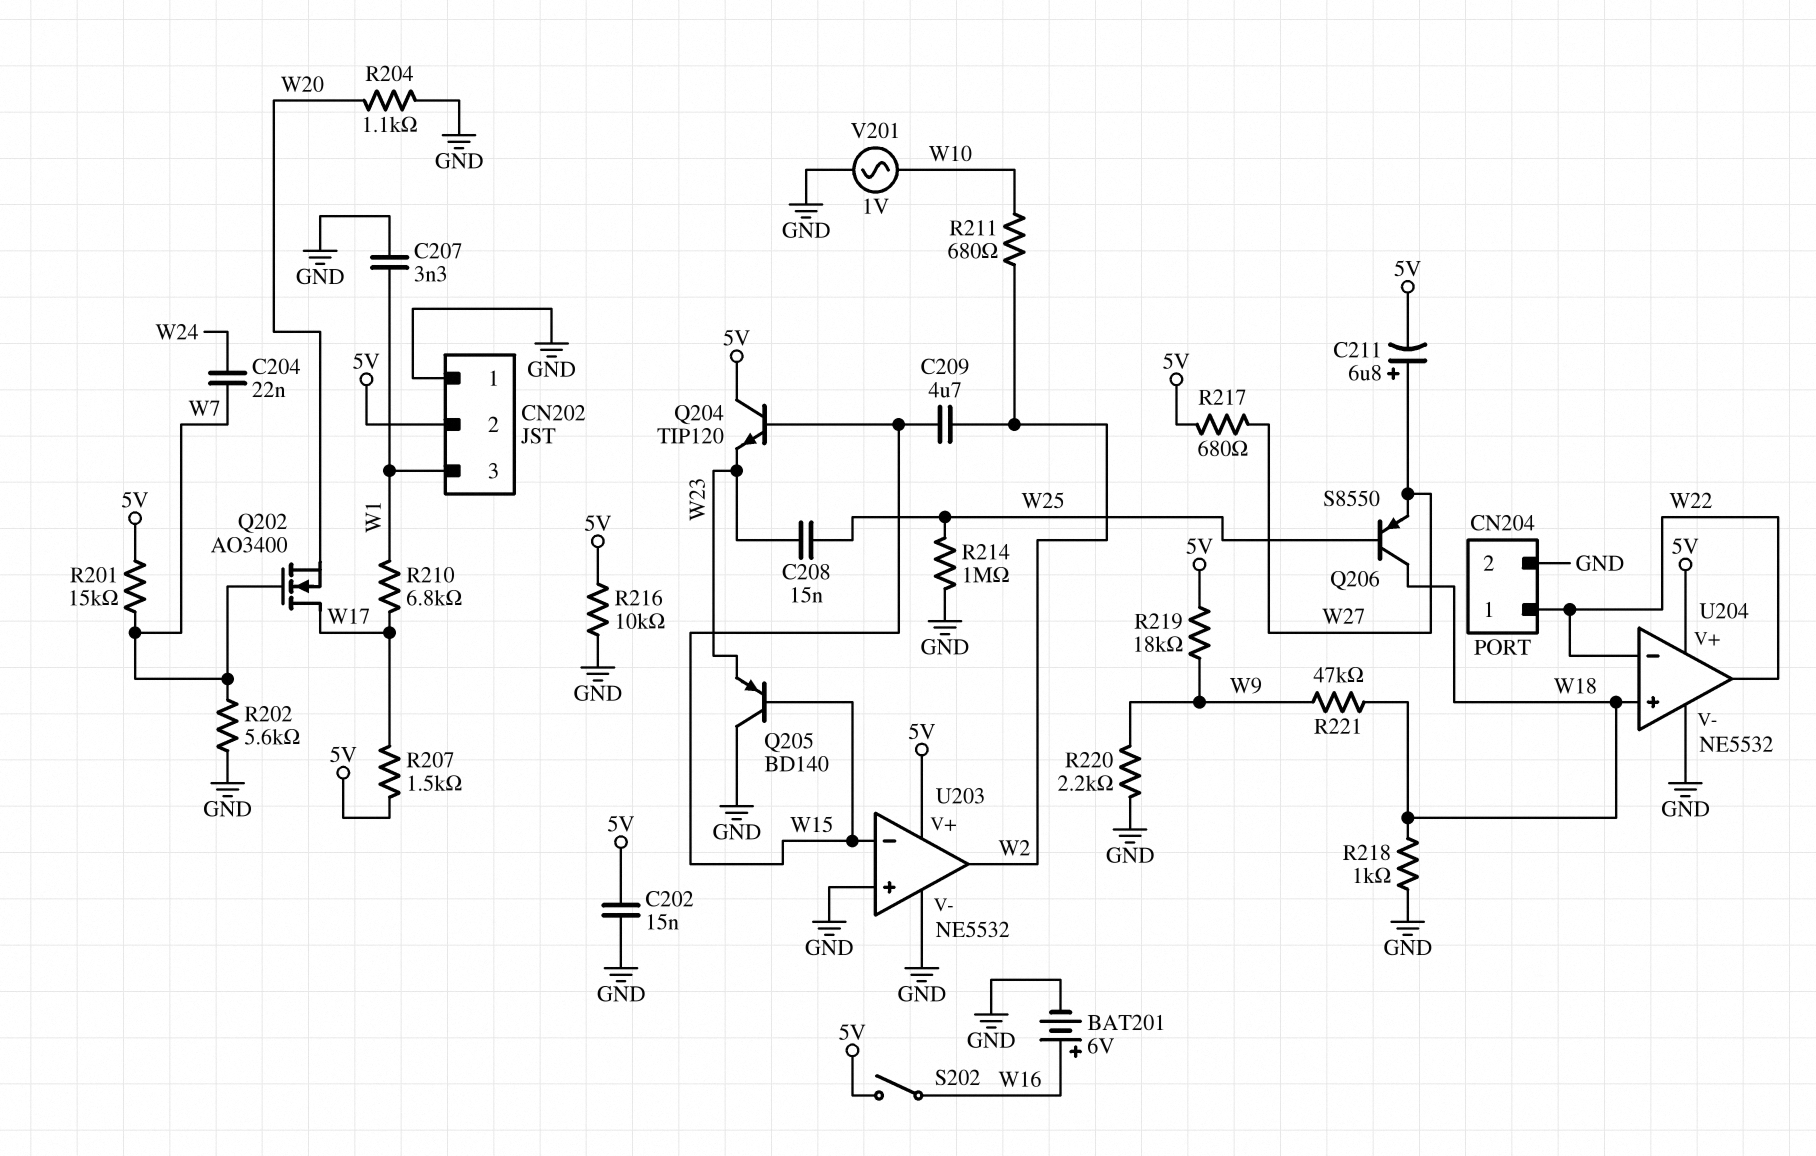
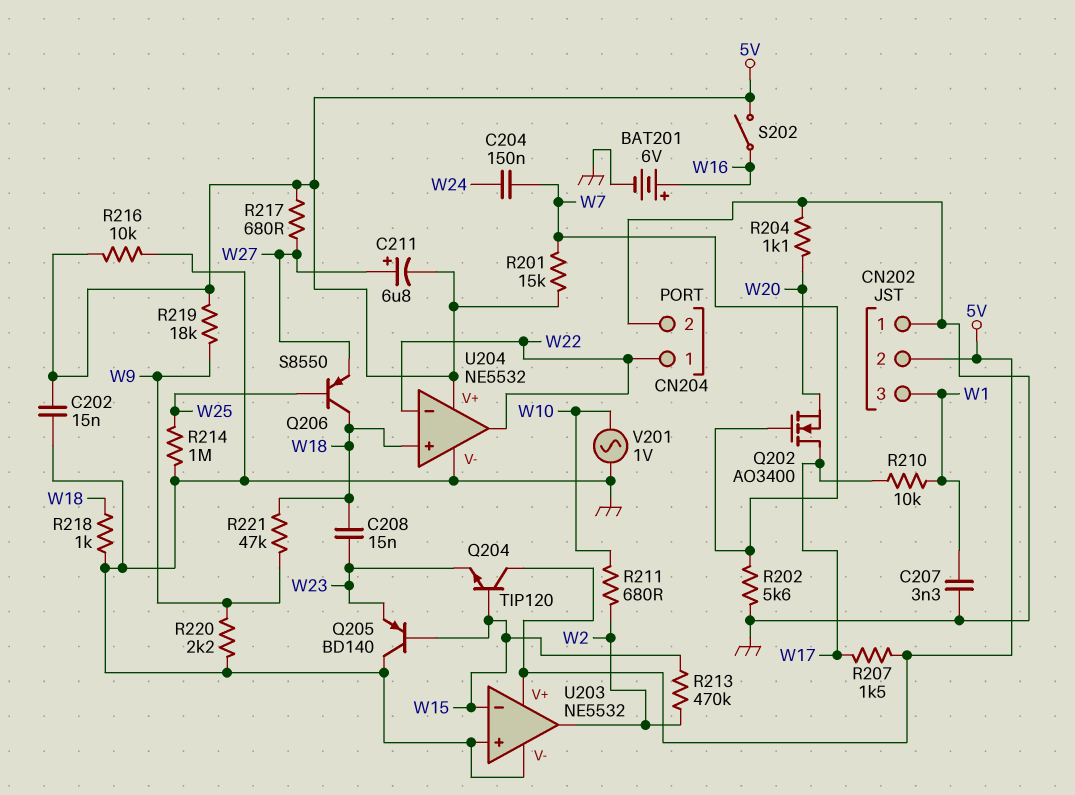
C204: 22nF (W7, W24) -> 150nF (W7, W24)
C208: 15nF (W23, W25) -> 15nF (W18, W23)
C209: 4.7uF (W2, W15) -> none
R210: 6.8k (W1, W17) -> 10k (W1, W17)
R213: none -> 470k (W2, W15)

